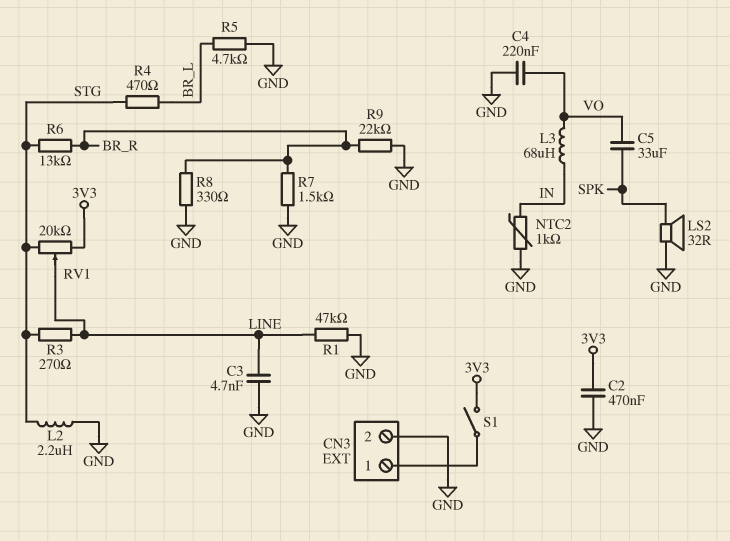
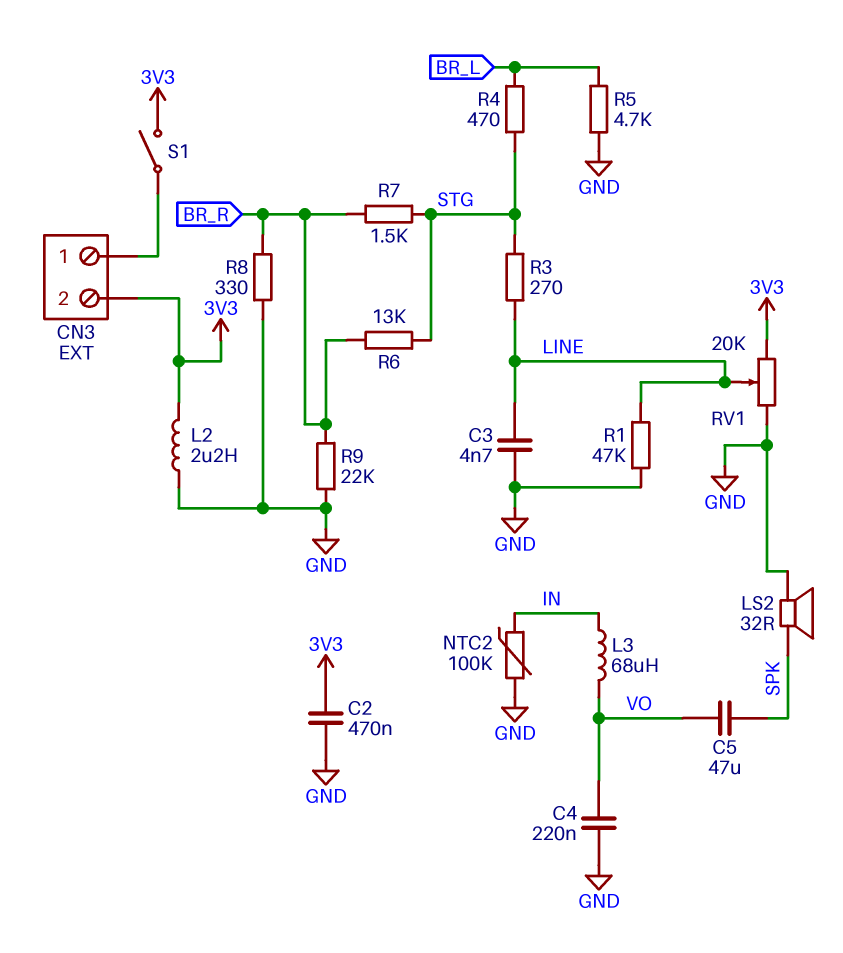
C5: 33uF (SPK, VO) -> 47uF (SPK, VO)
CN3 pin 2: GND -> 3V3
L2: 2.2uH (GND, STG) -> 2.2uH (3V3, GND)
NTC2: 1k (GND, IN) -> 100k (GND, IN)
R7: 1.5k (BR_R, GND) -> 1.5k (BR_R, STG)
RV1: 20k (3V3, STG, wiper LINE) -> 20k (3V3, GND, wiper LINE)

